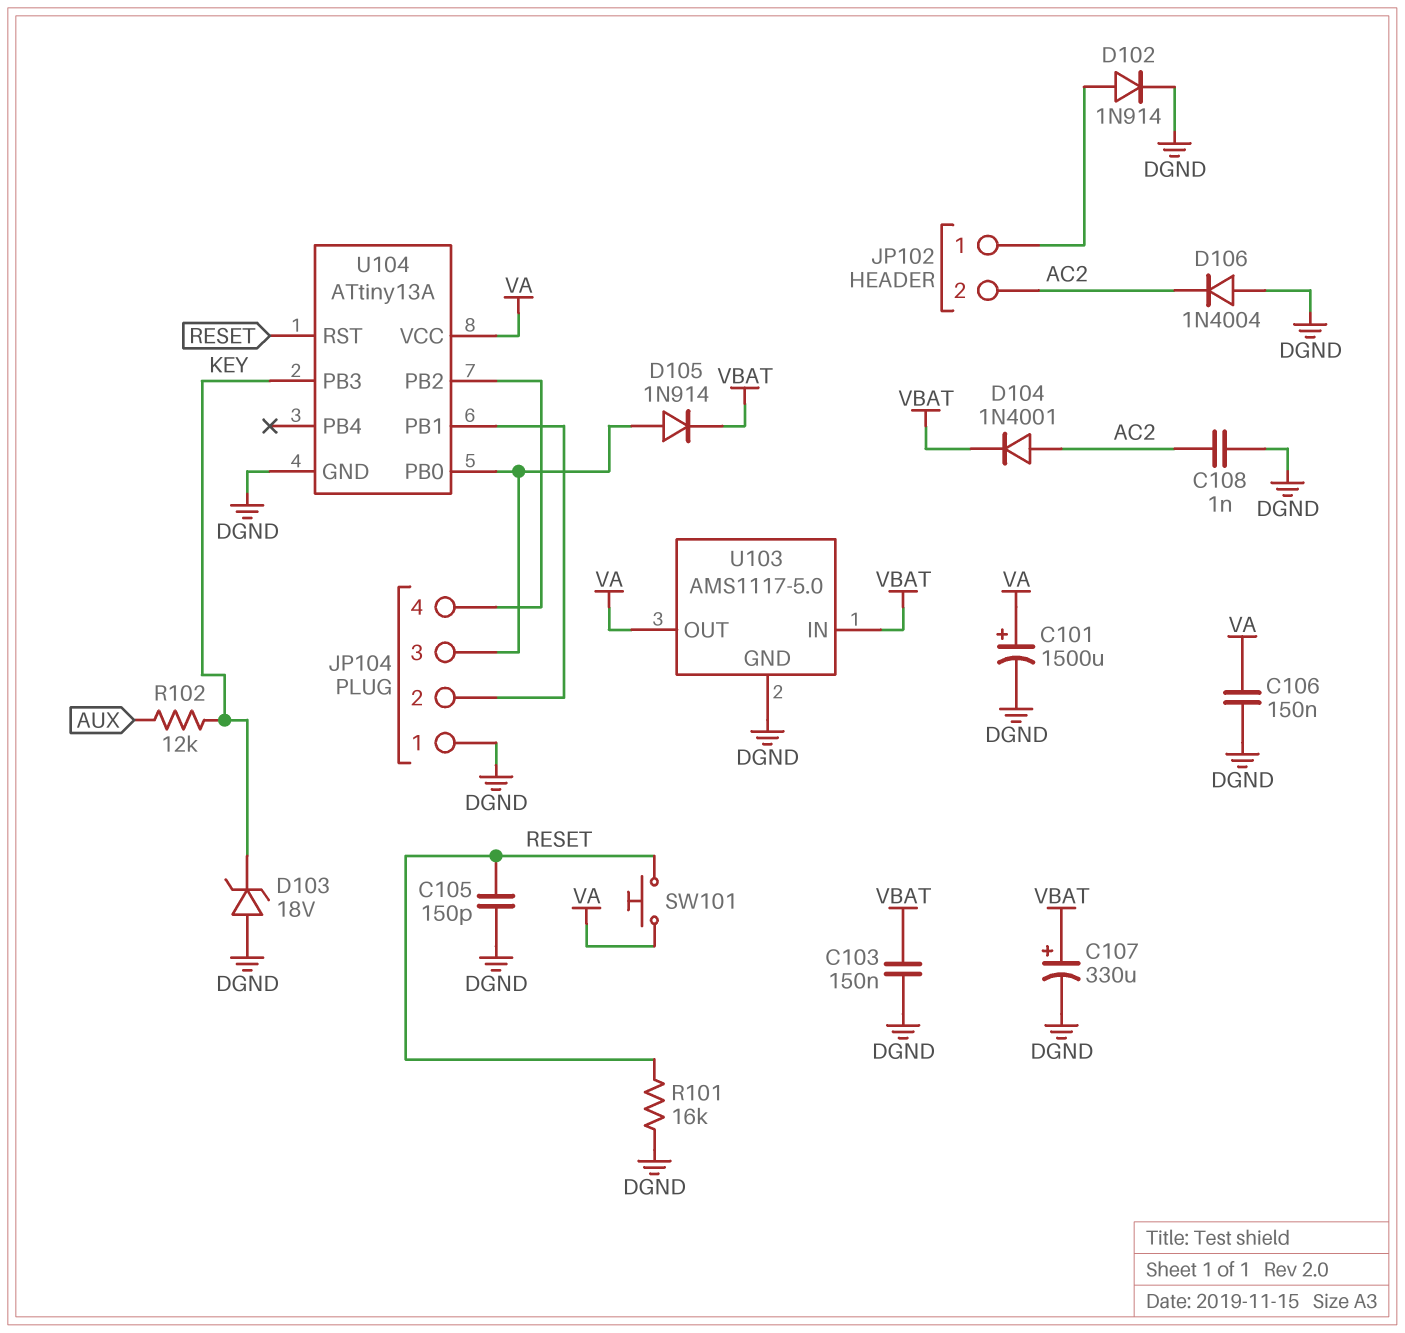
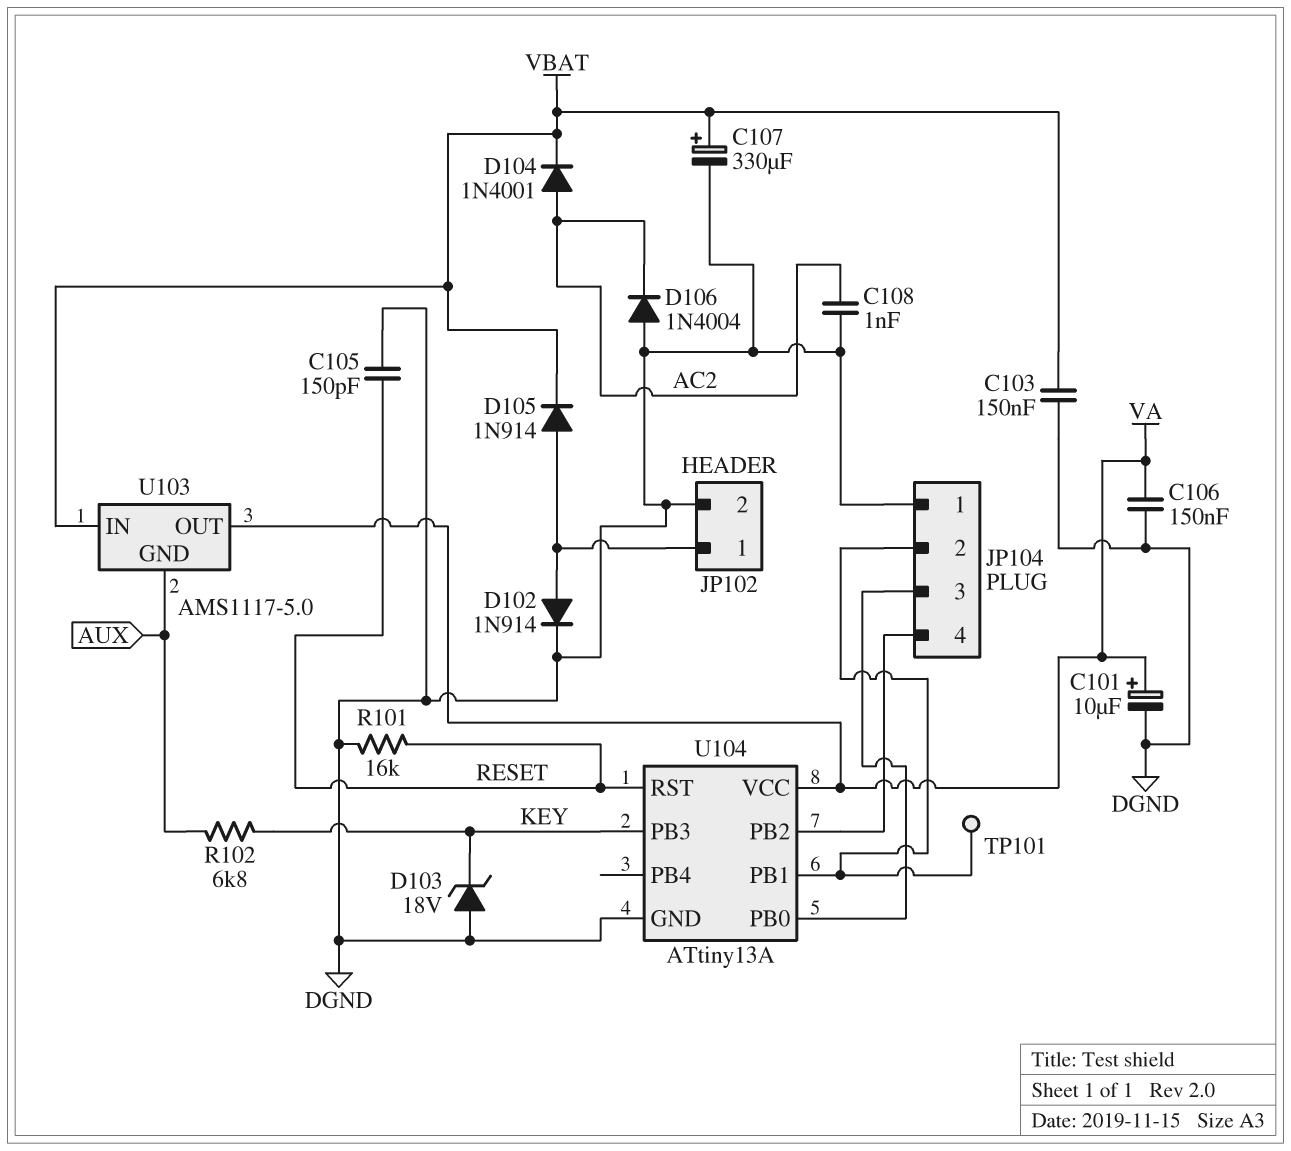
C101: 1500uF (plus VA, minus DGND) -> 10uF (plus VA, minus DGND)
D105: diode 1N914 (A JP104/3, K VBAT) -> diode 1N914 (A JP102/1, K VBAT)
JP102 pin 2: AC2 -> DGND
R102: 12k (AUX, KEY) -> 6.8k (AUX, KEY)
SW101: button (RESET, VA) -> none
TP101: none -> test point (JP104/2)
U103 pin GND: DGND -> AUX

